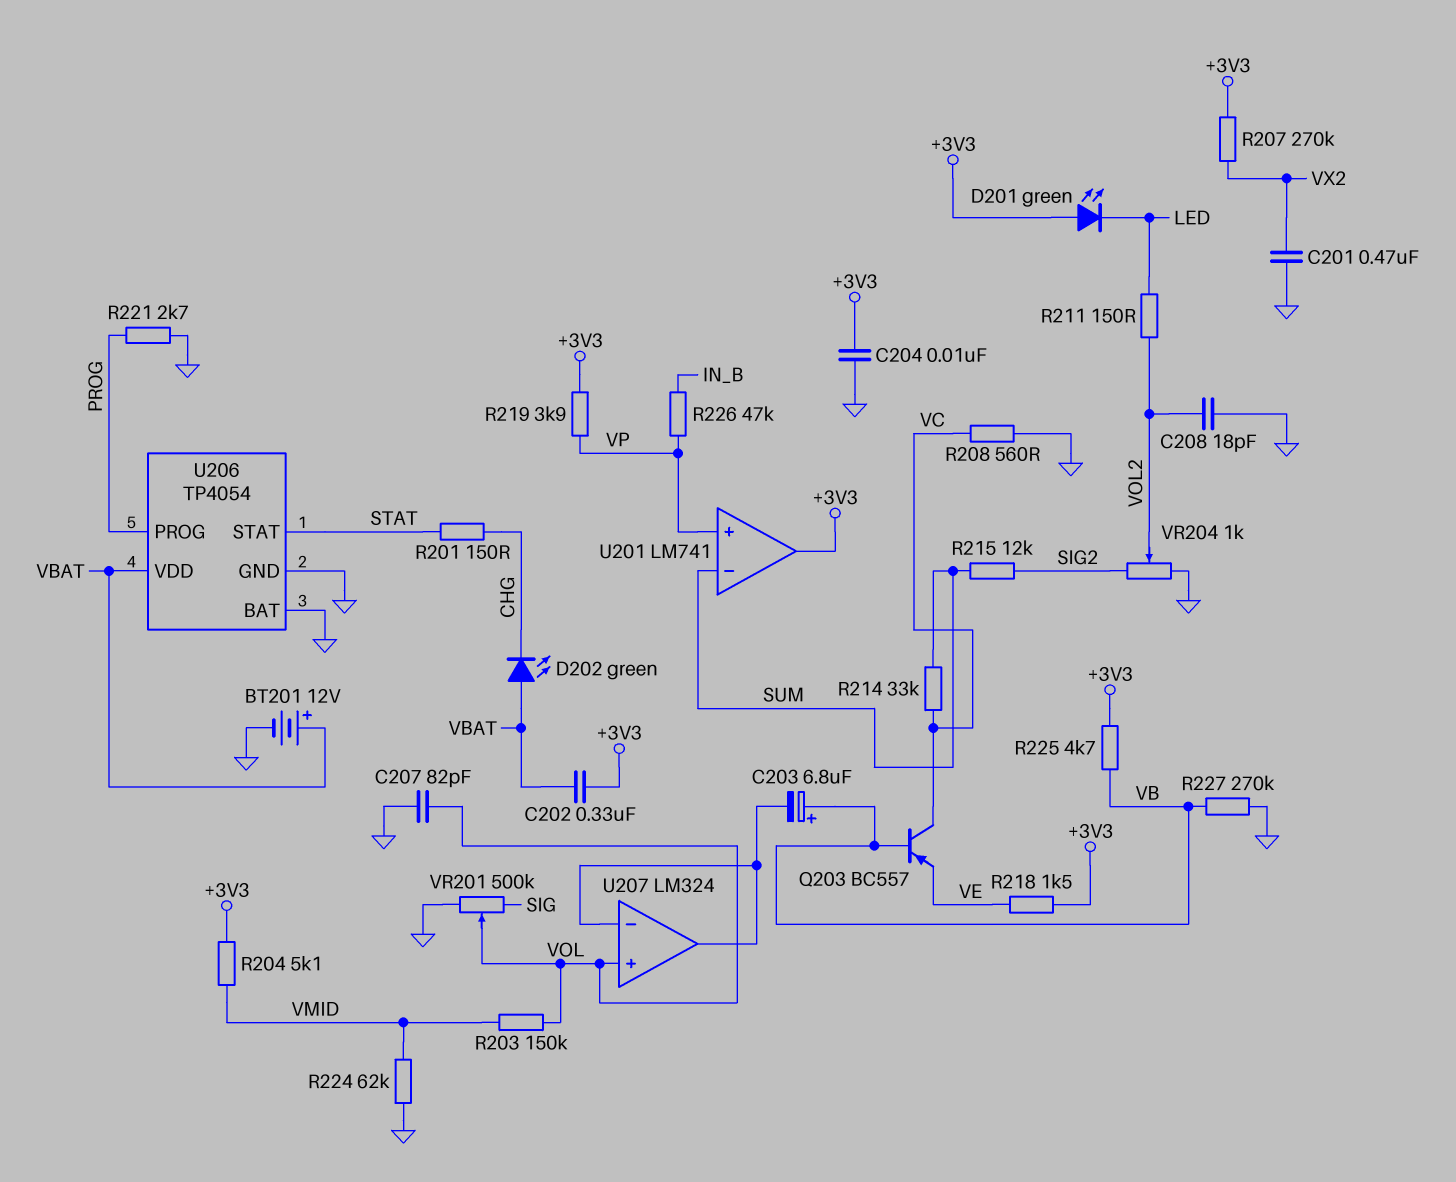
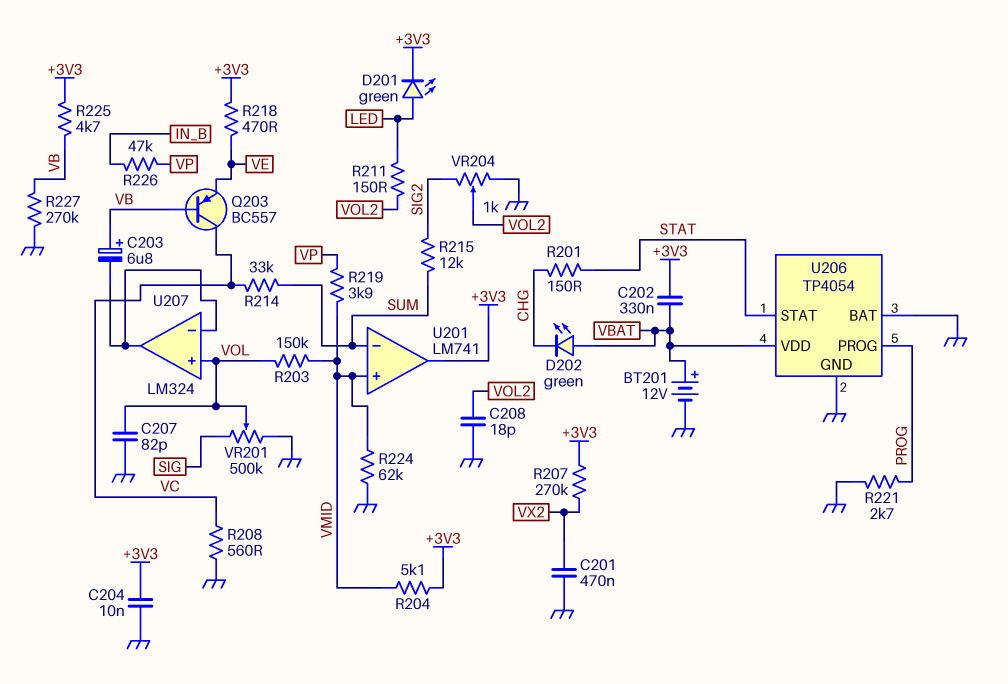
D201: LED green (A +3V3, K LED) -> LED green (A LED, K +3V3)
R218: 1.5k (+3V3, VE) -> 470 (+3V3, VE)
R219: 3.9k (+3V3, VP) -> 3.9k (VMID, VP)
U201 pin in+: VP -> VMID

